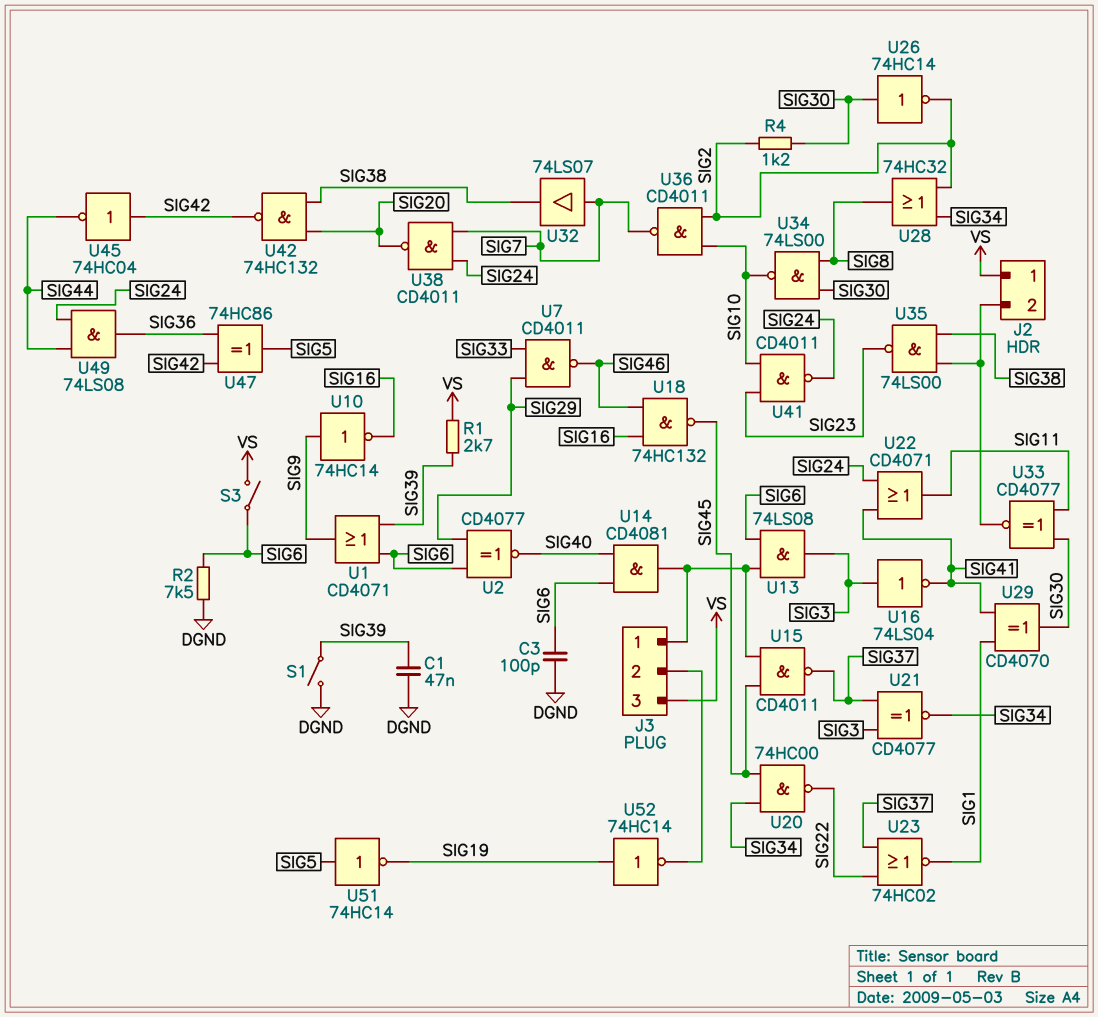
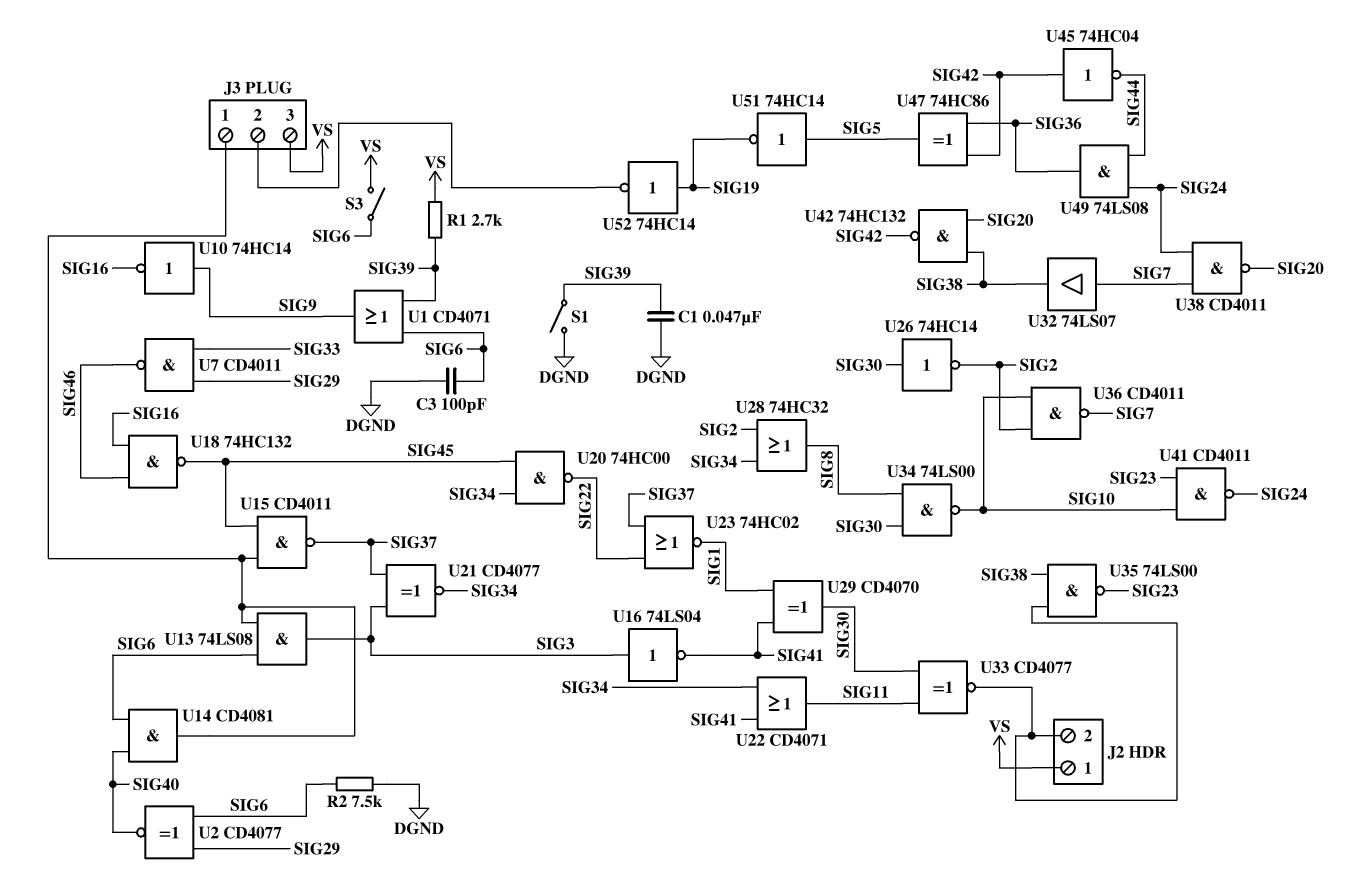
R4: 1.2k (SIG2, SIG30) -> none
U22: OR CD4071 (in SIG24, in SIG41, out SIG11) -> OR CD4071 (in SIG34, in SIG41, out SIG11)

